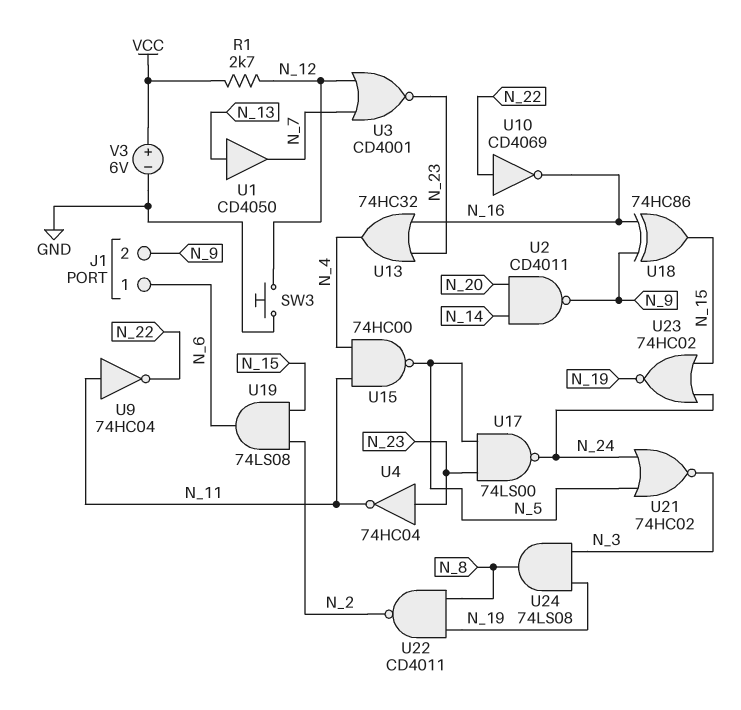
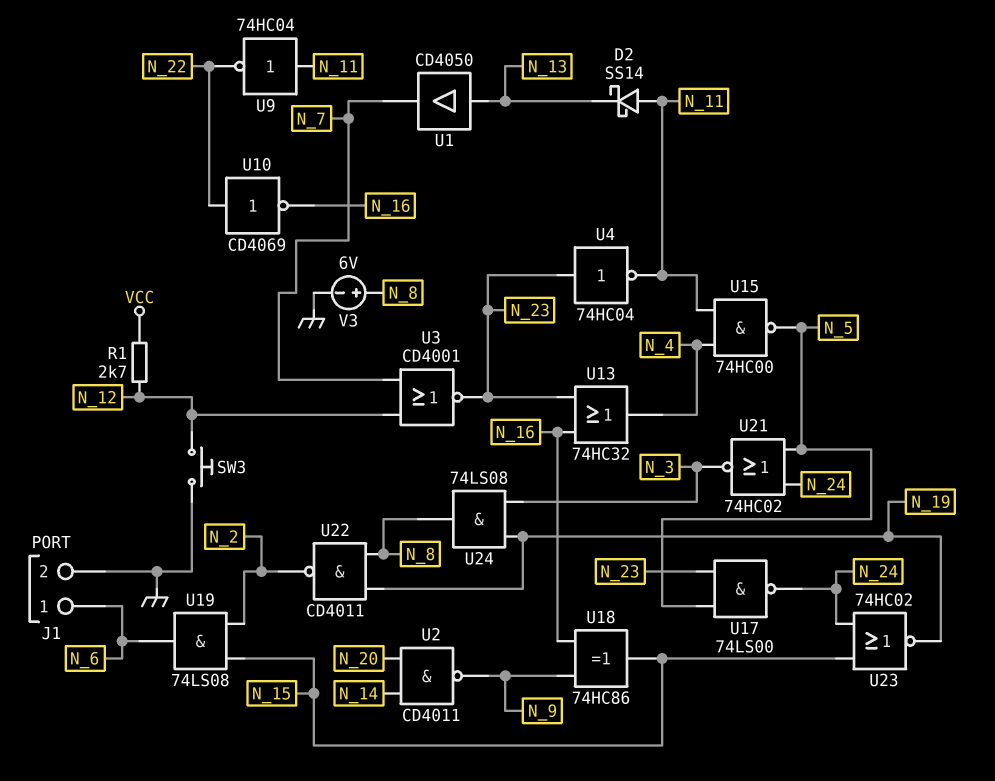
D2: none -> schottky SS14 (A N_11, K N_13)
J1 pin 2: N_9 -> GND
V3: 6V (plus VCC, minus GND) -> 6V (plus N_8, minus GND)

